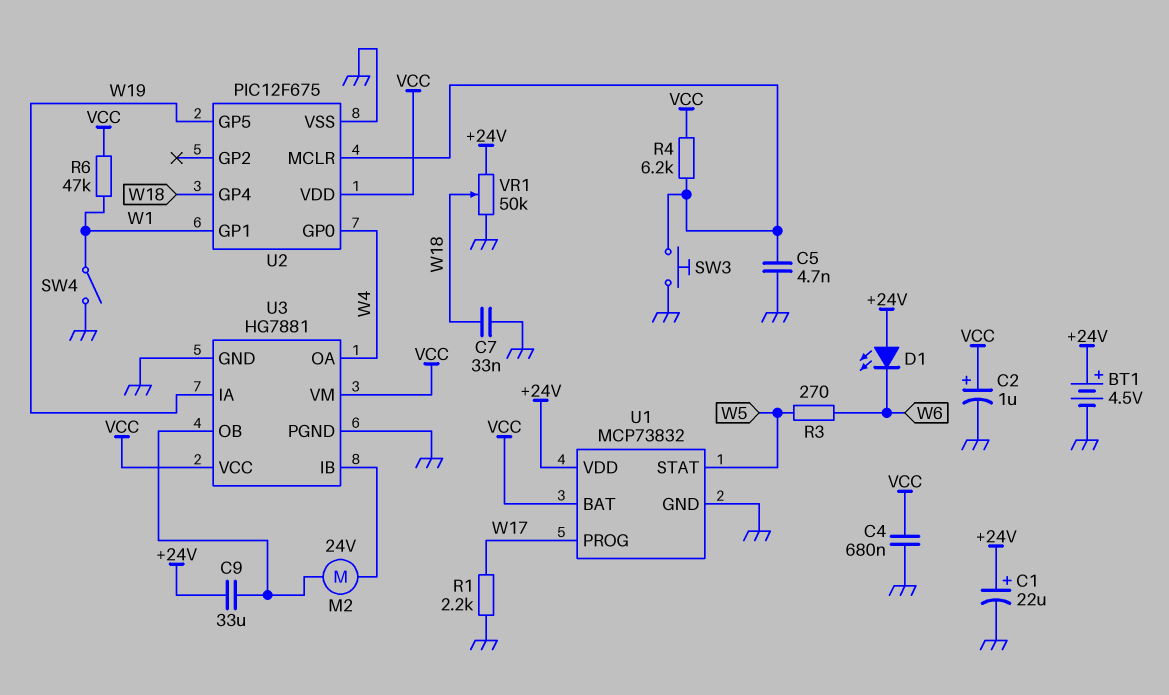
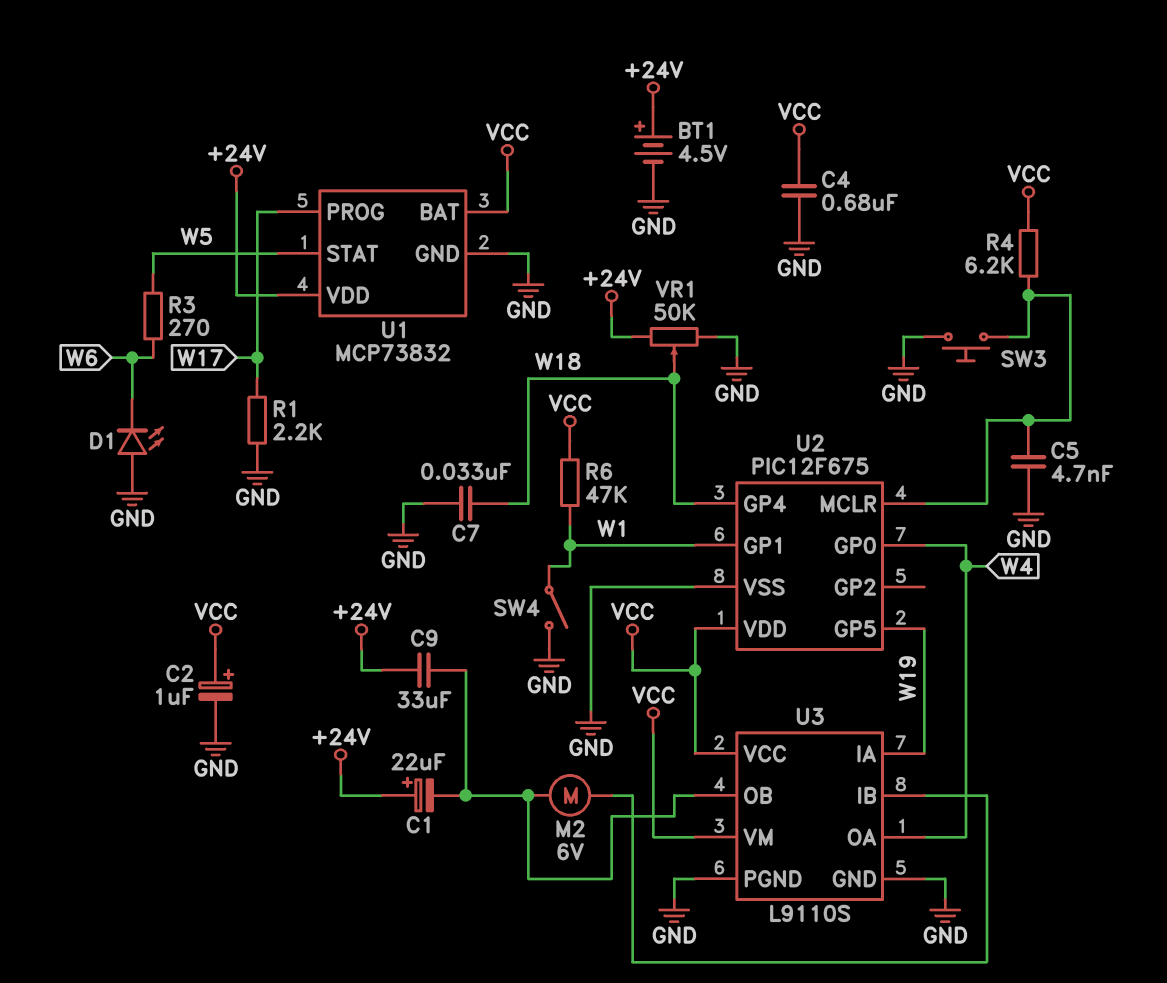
C1: 22uF (plus +24V, minus GND) -> 22uF (plus +24V, minus U3/OB)
D1: LED (A +24V, K W6) -> LED (A GND, K W6)
M2: motor 24V (U3/IB, U3/OB) -> motor 6V (U3/IB, U3/OB)
U3: HG7881 -> L9110S

